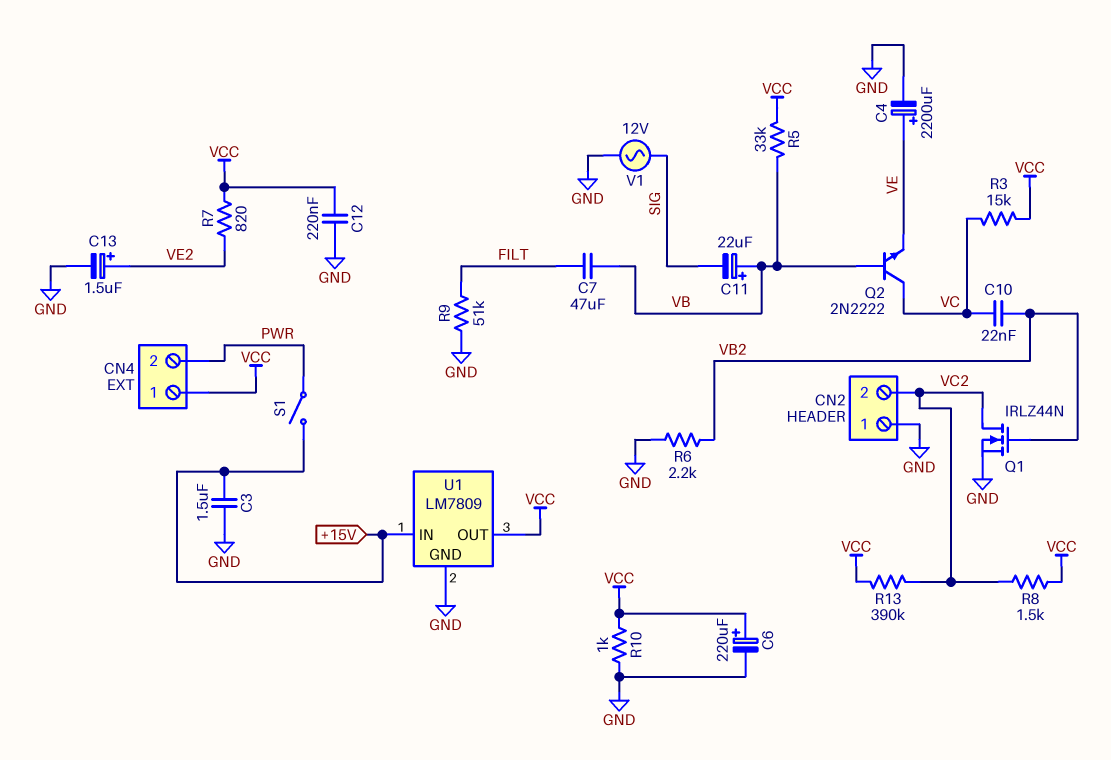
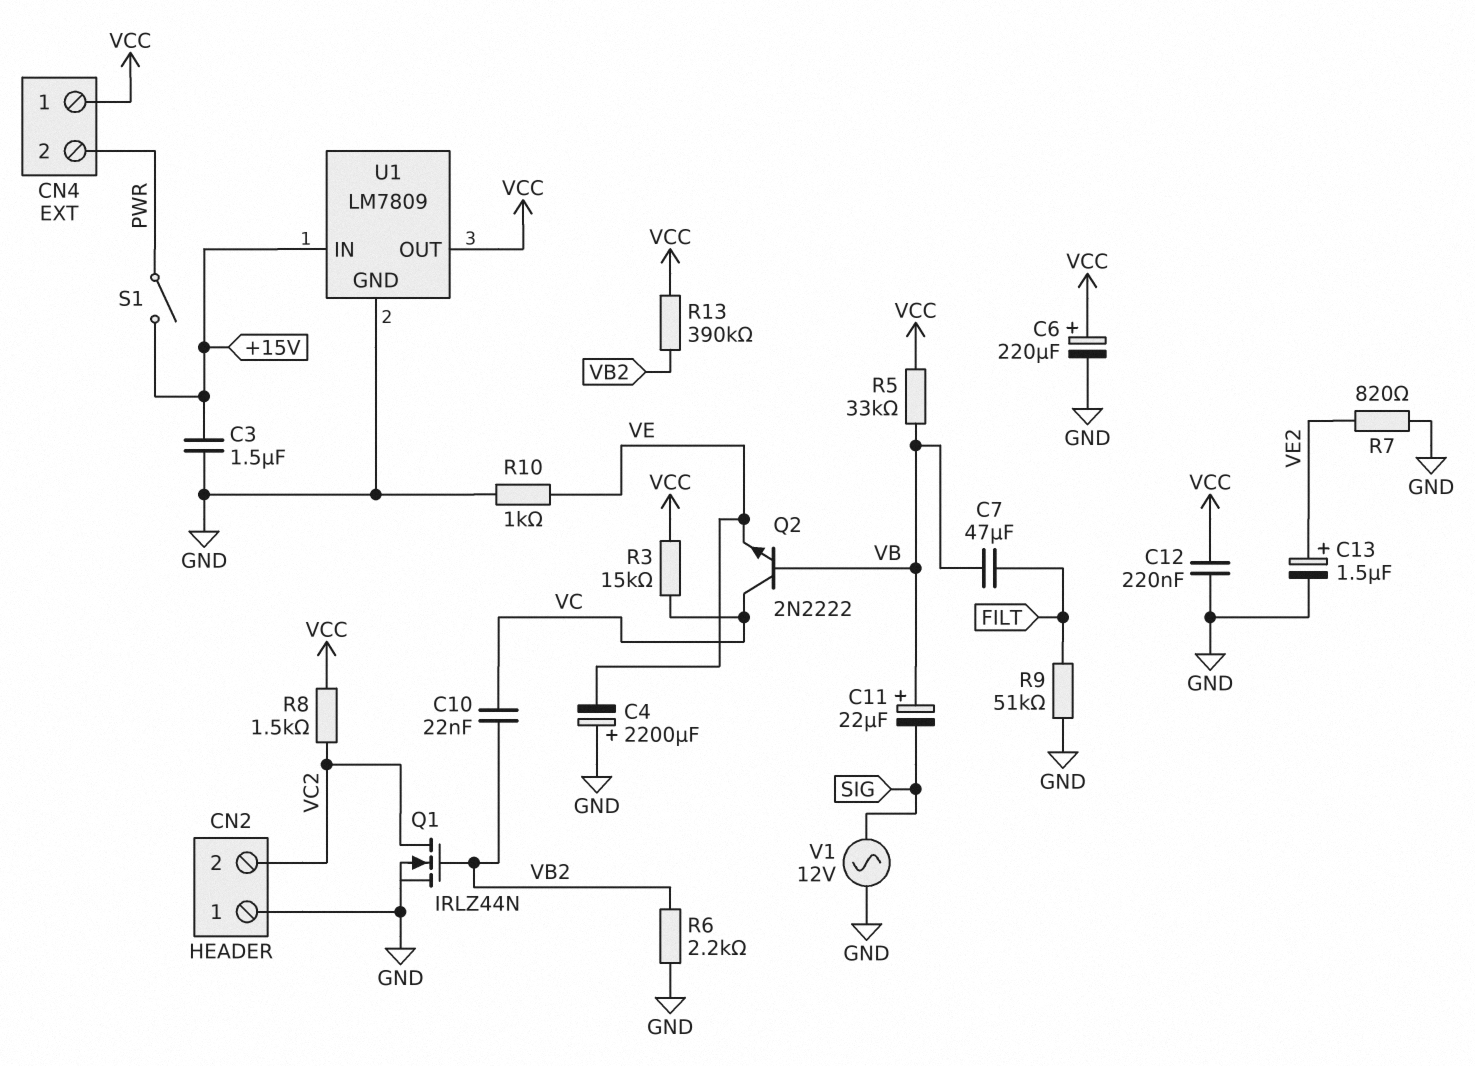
C4: 2200uF (plus VE, minus GND) -> 2200uF (plus GND, minus VE)
R7: 820 (VCC, VE2) -> 820 (GND, VE2)
R10: 1k (GND, VCC) -> 1k (GND, VE)
R13: 390k (VC2, VCC) -> 390k (VB2, VCC)

